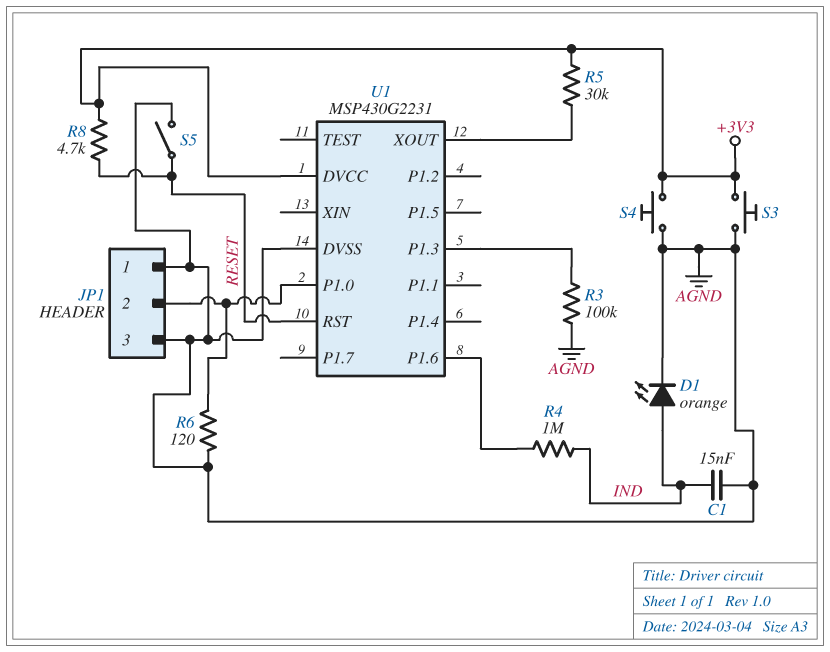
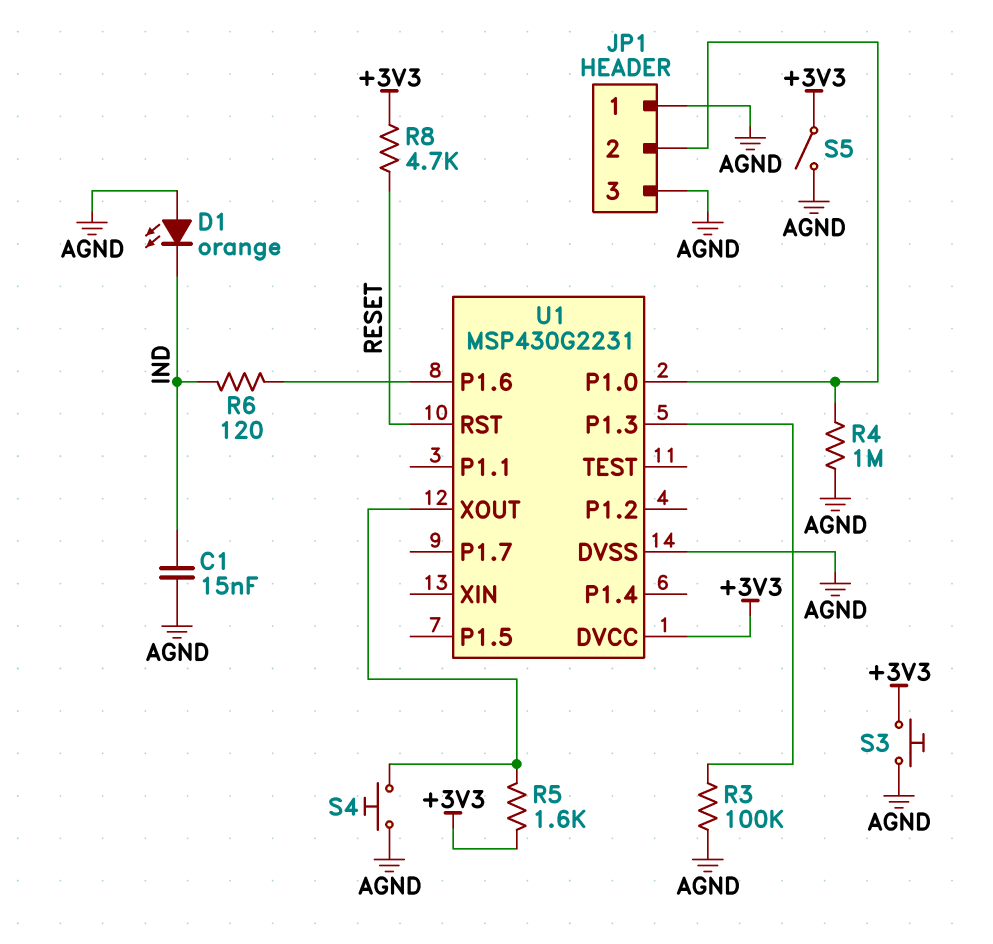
D1: LED orange (A IND, K AGND) -> LED orange (A AGND, K IND)
R4: 1M (IND, U1/P1.6) -> 1M (AGND, JP1/2)
R5: 30k (+3V3, U1/XOUT) -> 1.6k (+3V3, U1/XOUT)
R6: 120 (AGND, JP1/2) -> 120 (IND, U1/P1.6)
S4: button (+3V3, AGND) -> button (AGND, U1/XOUT)
S5: switch (AGND, RESET) -> switch (+3V3, AGND)

